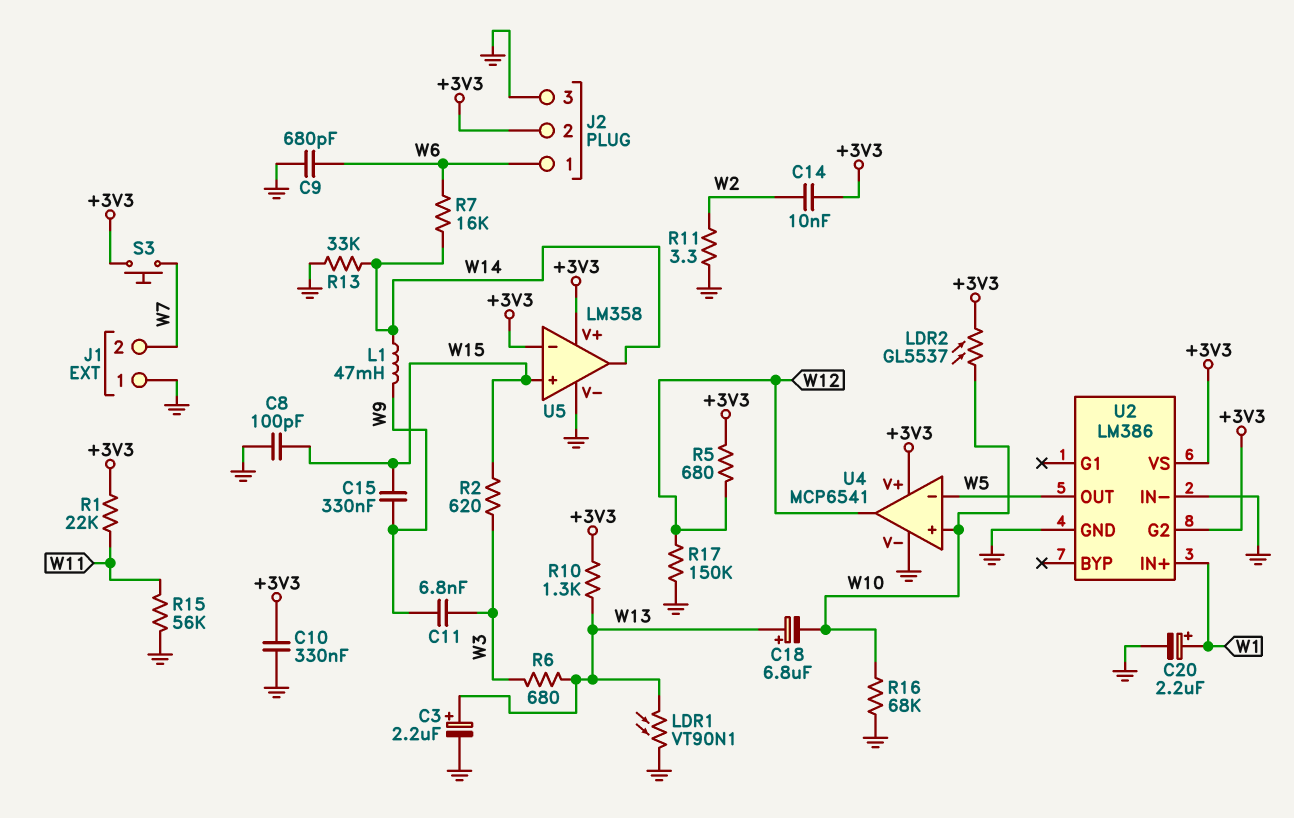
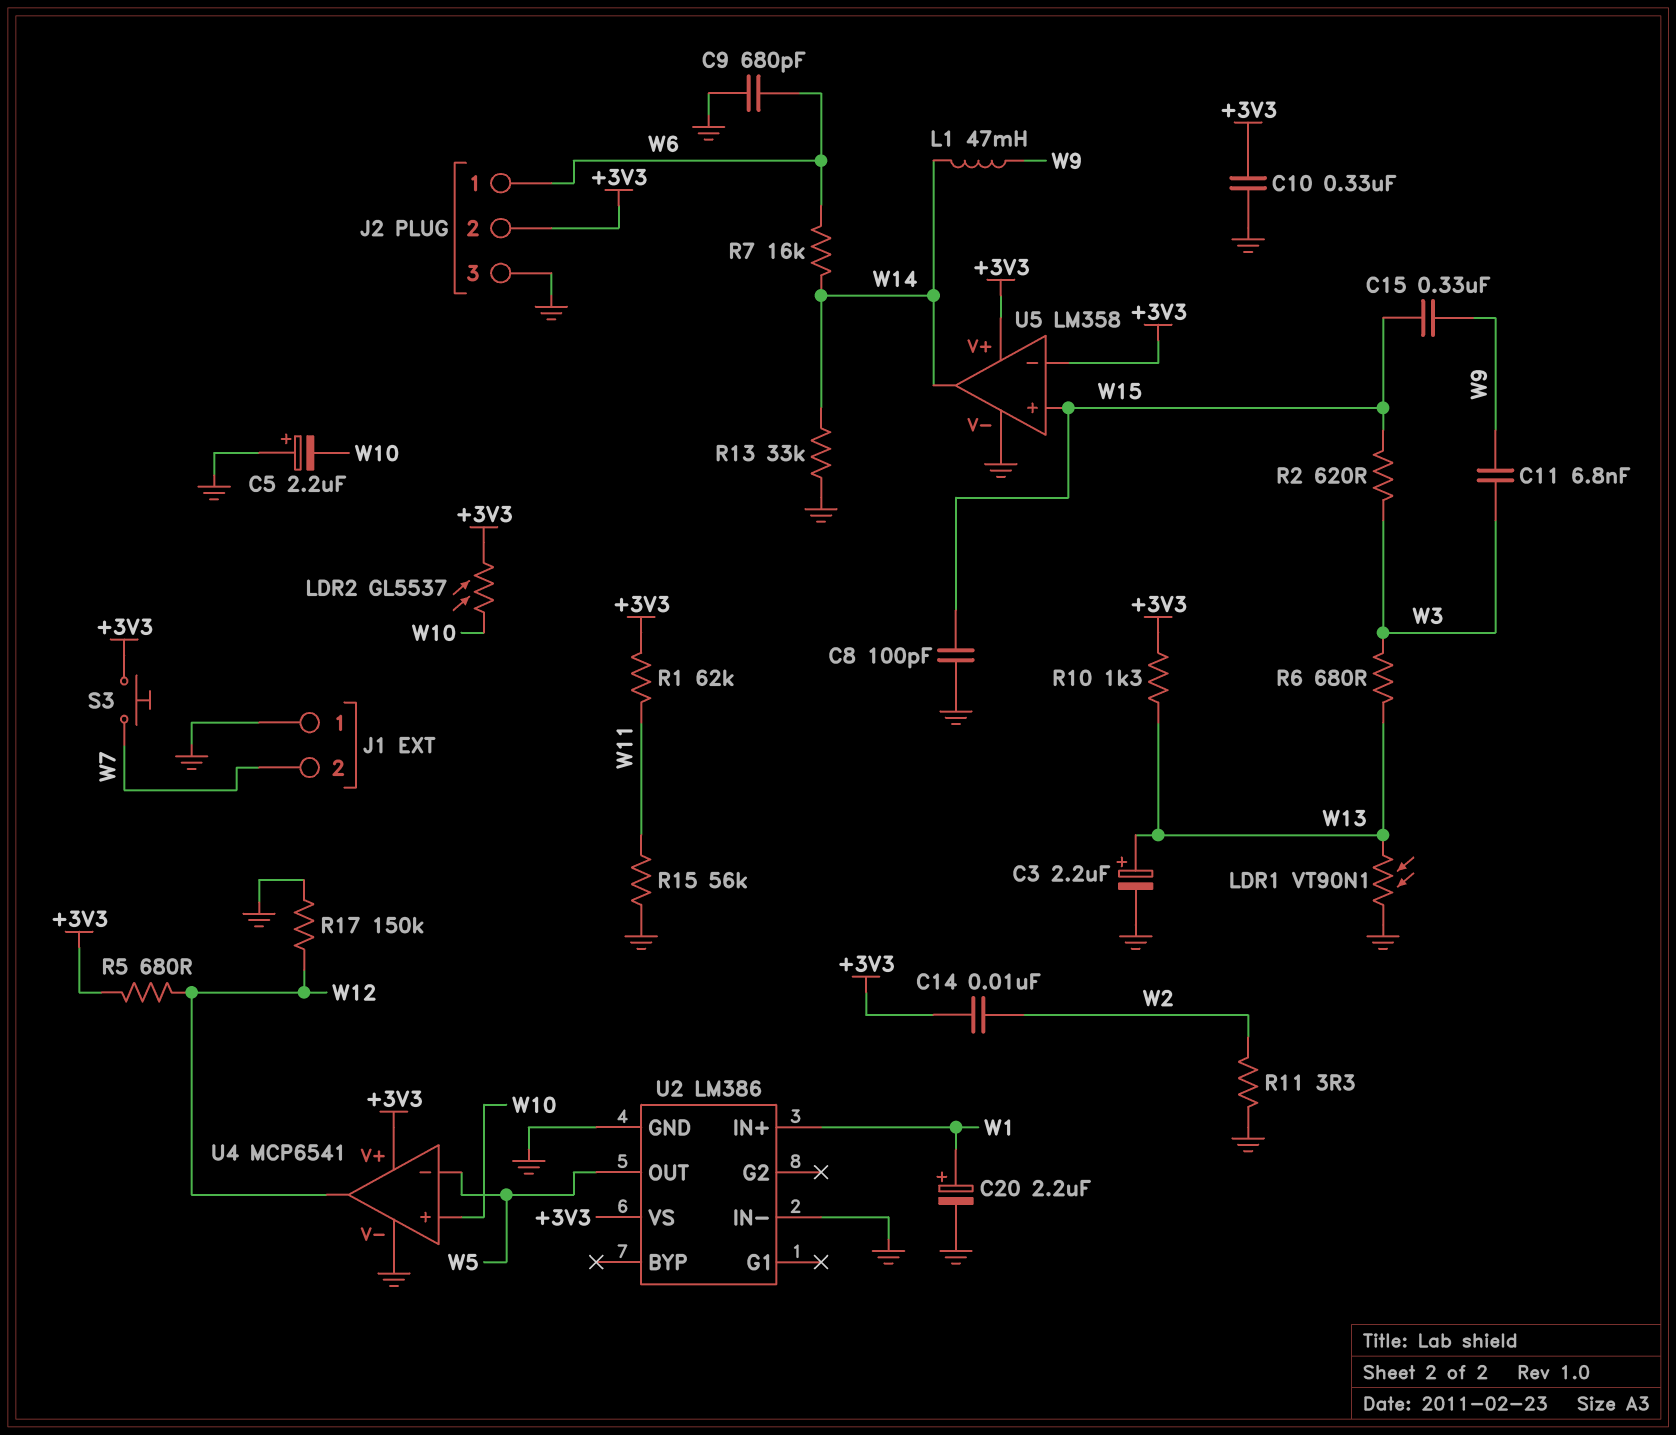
C5: none -> 2.2uF (plus GND, minus W10)
C18: 6.8uF (plus W13, minus W10) -> none
R1: 22k (+3V3, W11) -> 62k (+3V3, W11)
R16: 68k (GND, W10) -> none
U2 pin G2: +3V3 -> none

